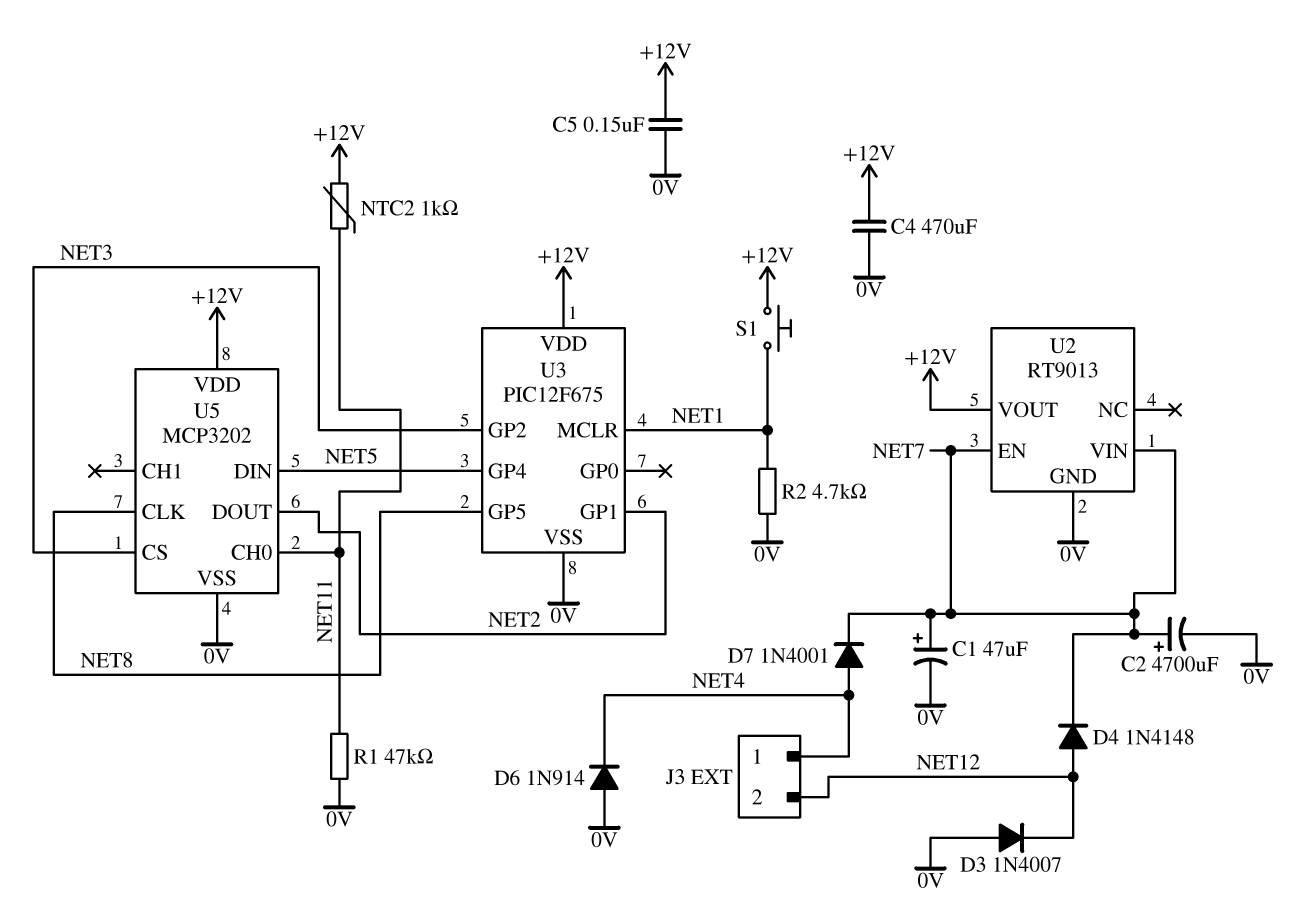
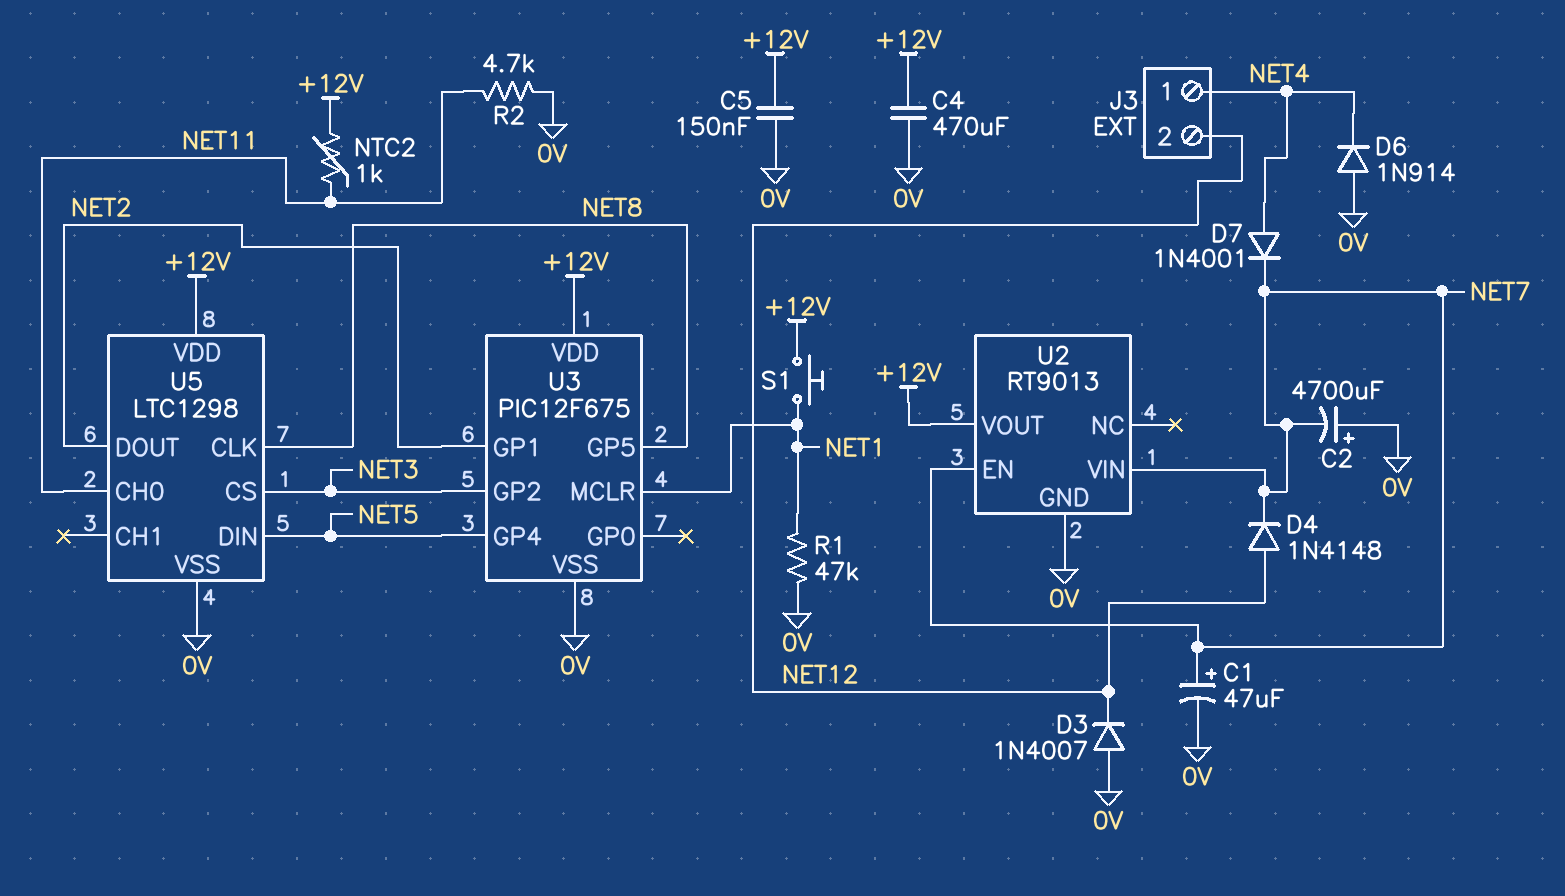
C2: 4700uF (plus NET7, minus 0V) -> 4700uF (plus 0V, minus NET7)
R1: 47k (0V, NET11) -> 47k (0V, NET1)
R2: 4.7k (0V, NET1) -> 4.7k (0V, NET11)
U5: MCP3202 -> LTC1298

